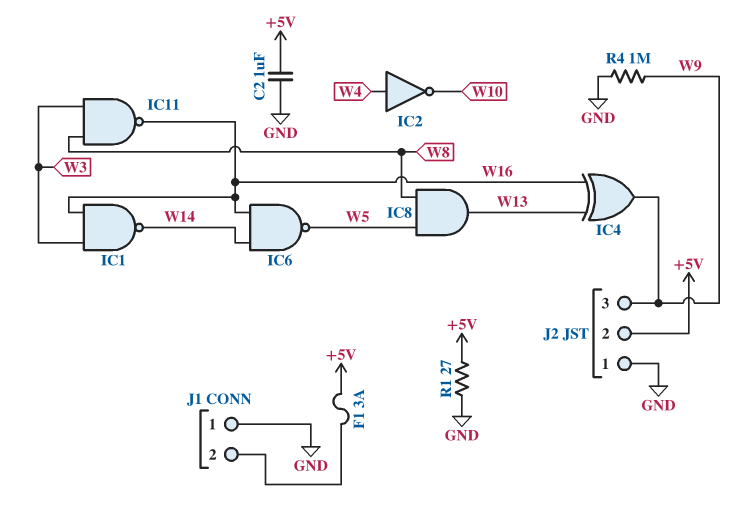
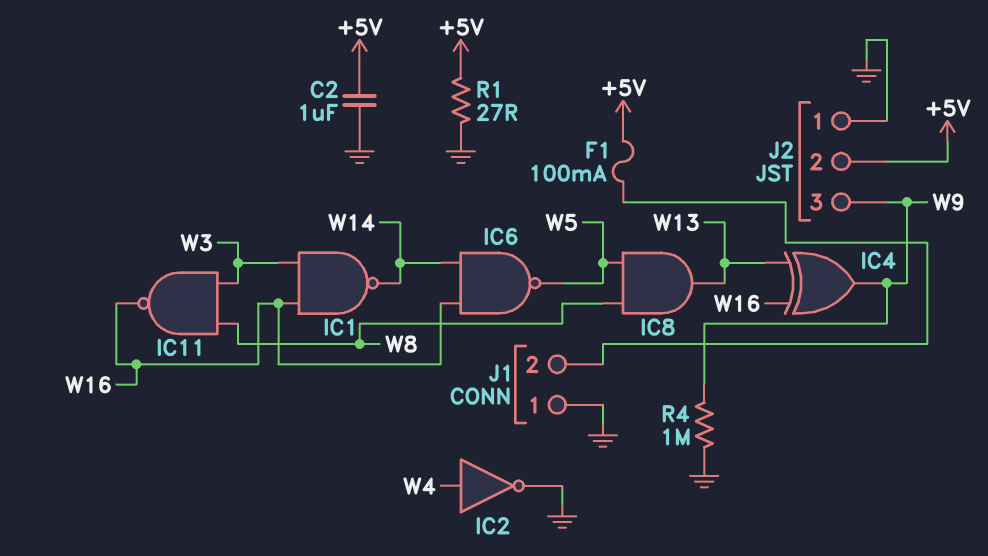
F1: 3A (+5V, J1/2) -> 100mA (+5V, J1/2)
IC2: NOT (in W4, out W10) -> NOT (in W4, out GND)

